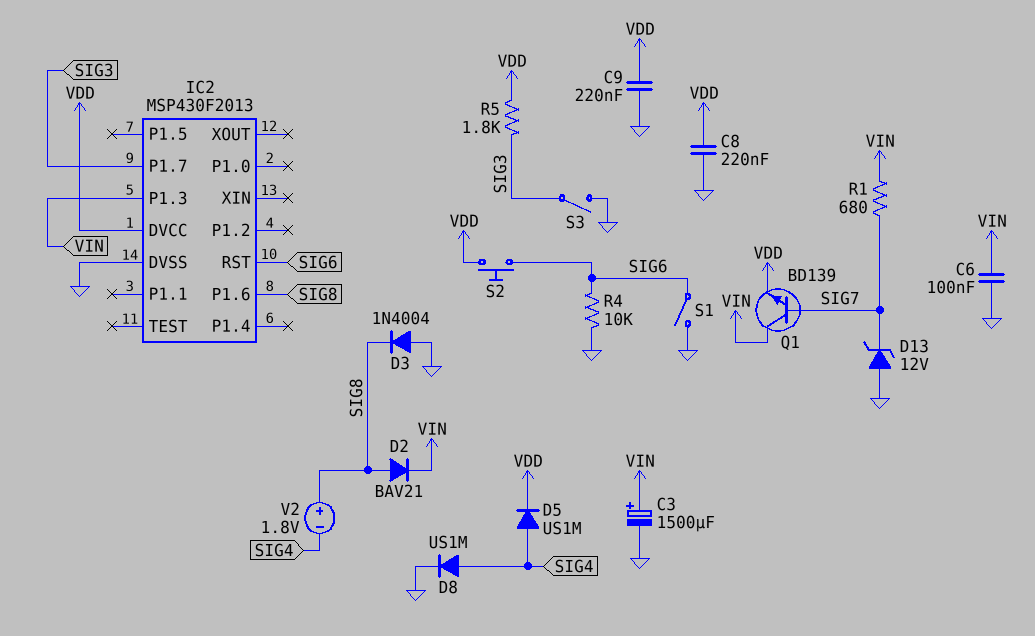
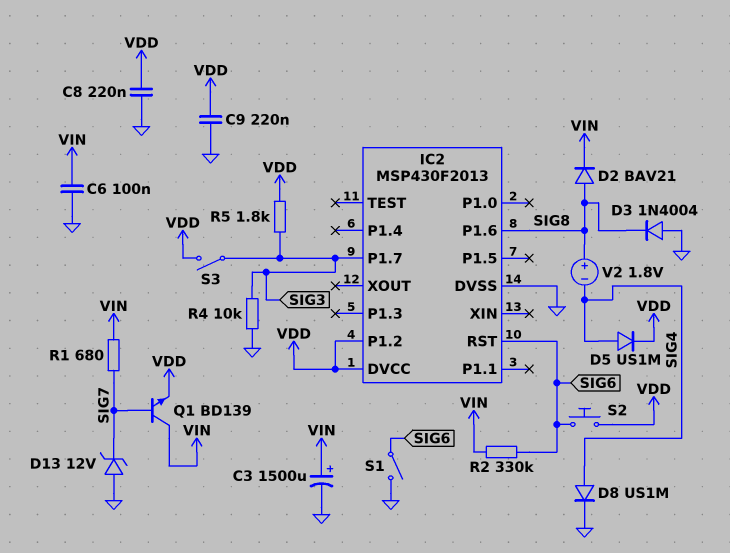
IC2 pin P1.2: none -> VDD
IC2 pin P1.3: VIN -> none
R2: none -> 330k (SIG6, VIN)
R4: 10k (GND, SIG6) -> 10k (GND, SIG3)
S3: switch (GND, SIG3) -> switch (SIG3, VDD)

